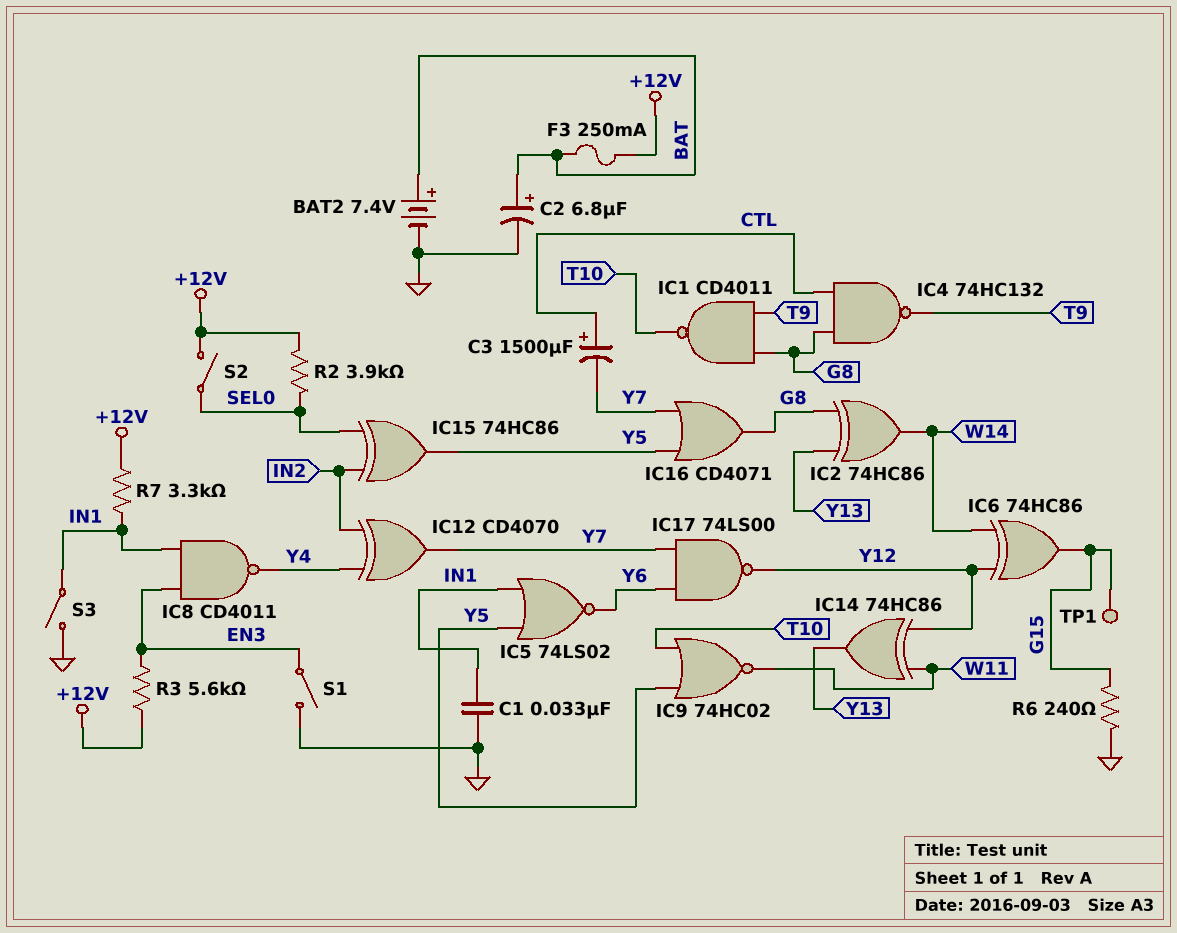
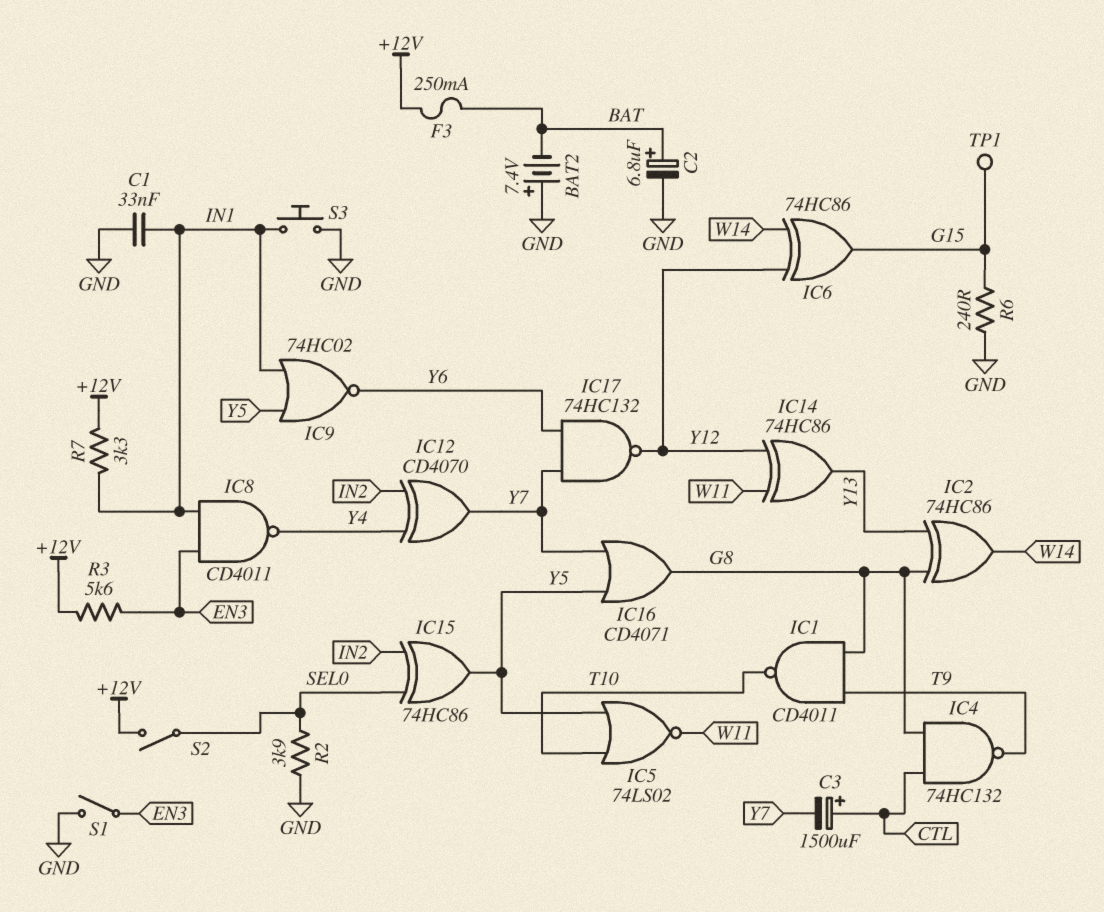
BAT2: 7.4V (plus BAT, minus GND) -> 7.4V (plus GND, minus BAT)
IC5: NOR 74LS02 (in IN1, in Y5, out Y6) -> NOR 74LS02 (in T10, in Y5, out W11)
IC9: NOR 74HC02 (in T10, in Y5, out W11) -> NOR 74HC02 (in IN1, in Y5, out Y6)
IC17: NAND 74LS00 (in Y6, in Y7, out Y12) -> NAND 74HC132 (in Y6, in Y7, out Y12)
R2: 3.9k (+12V, SEL0) -> 3.9k (GND, SEL0)
S3: switch (GND, IN1) -> button (GND, IN1)

